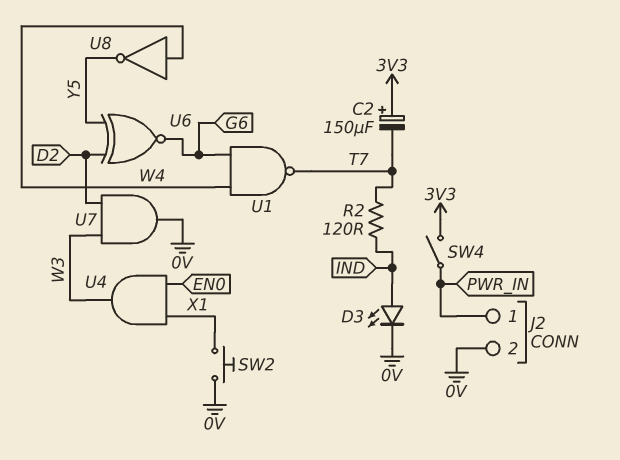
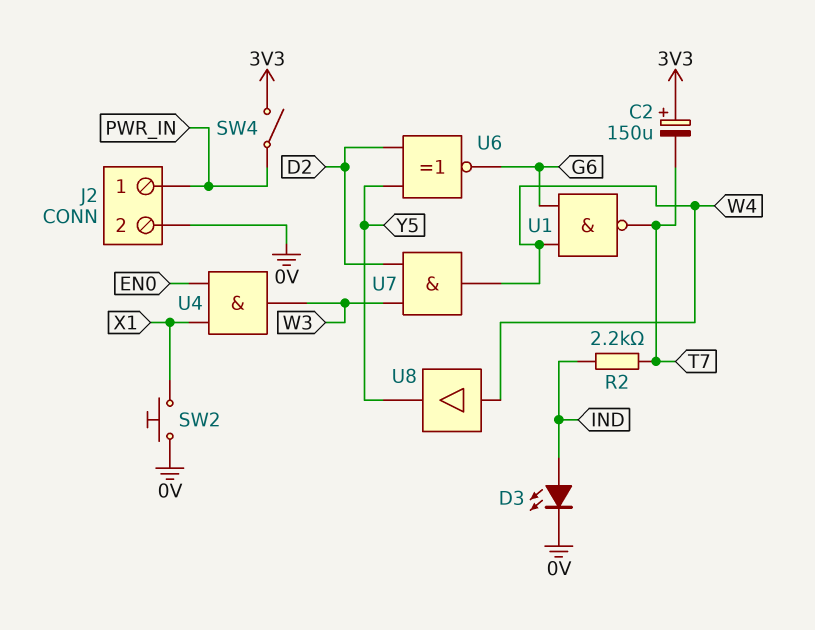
R2: 120 (IND, T7) -> 2.2k (IND, T7)
U7: AND (in D2, in W3, out 0V) -> AND (in D2, in W3, out W4)
U8: NOT (in W4, out Y5) -> buffer (in W4, out Y5)

